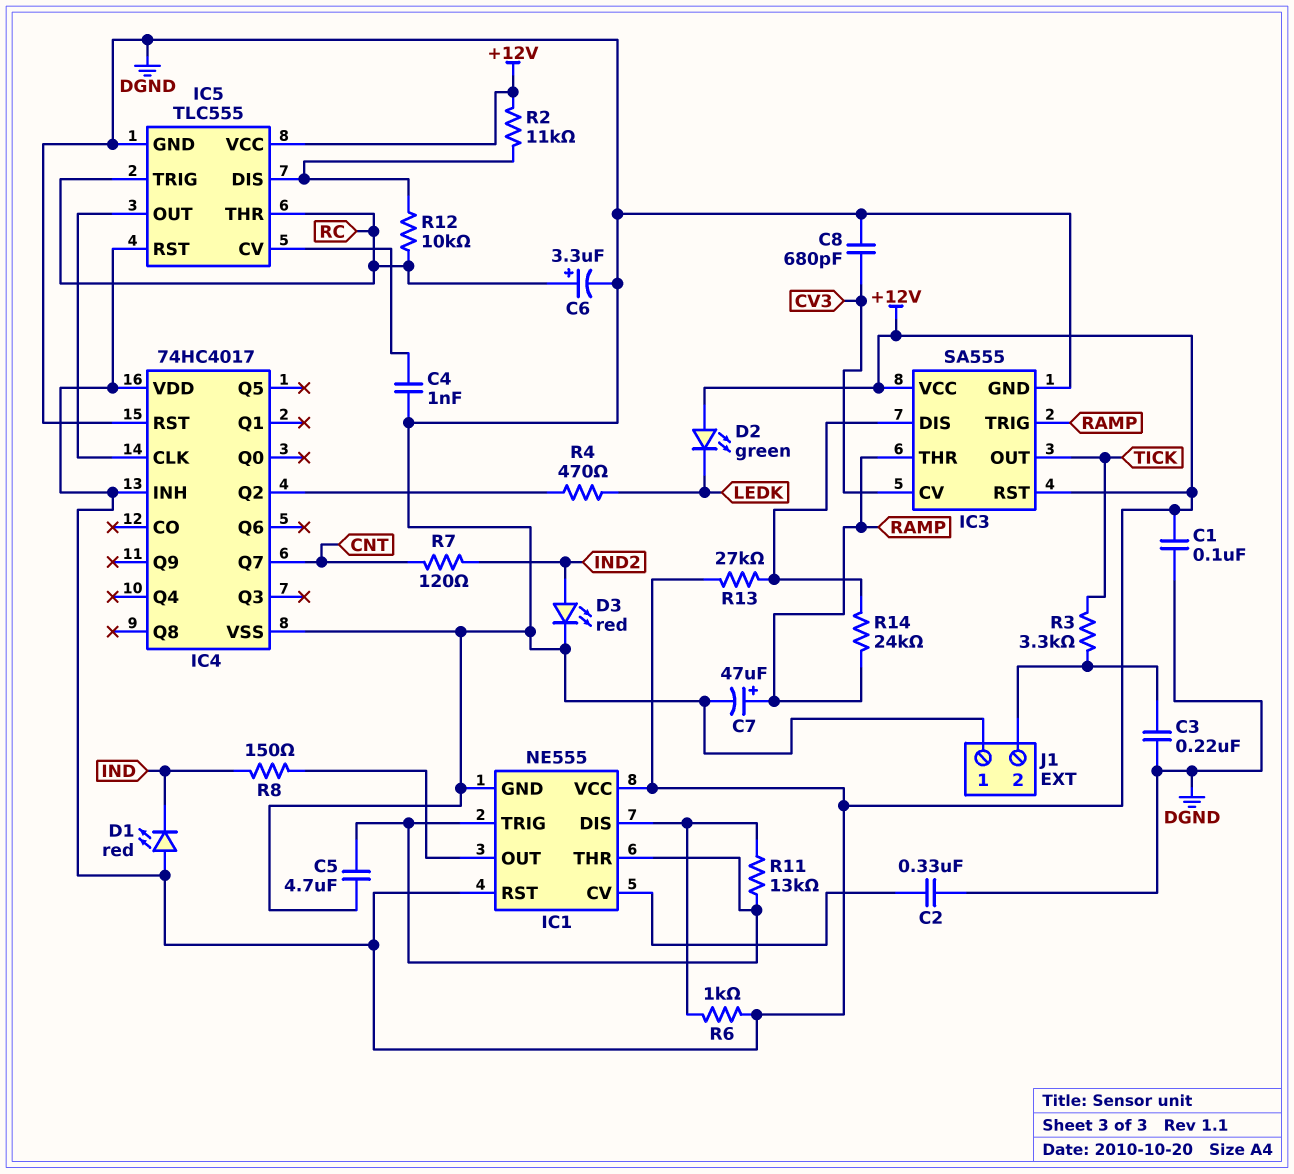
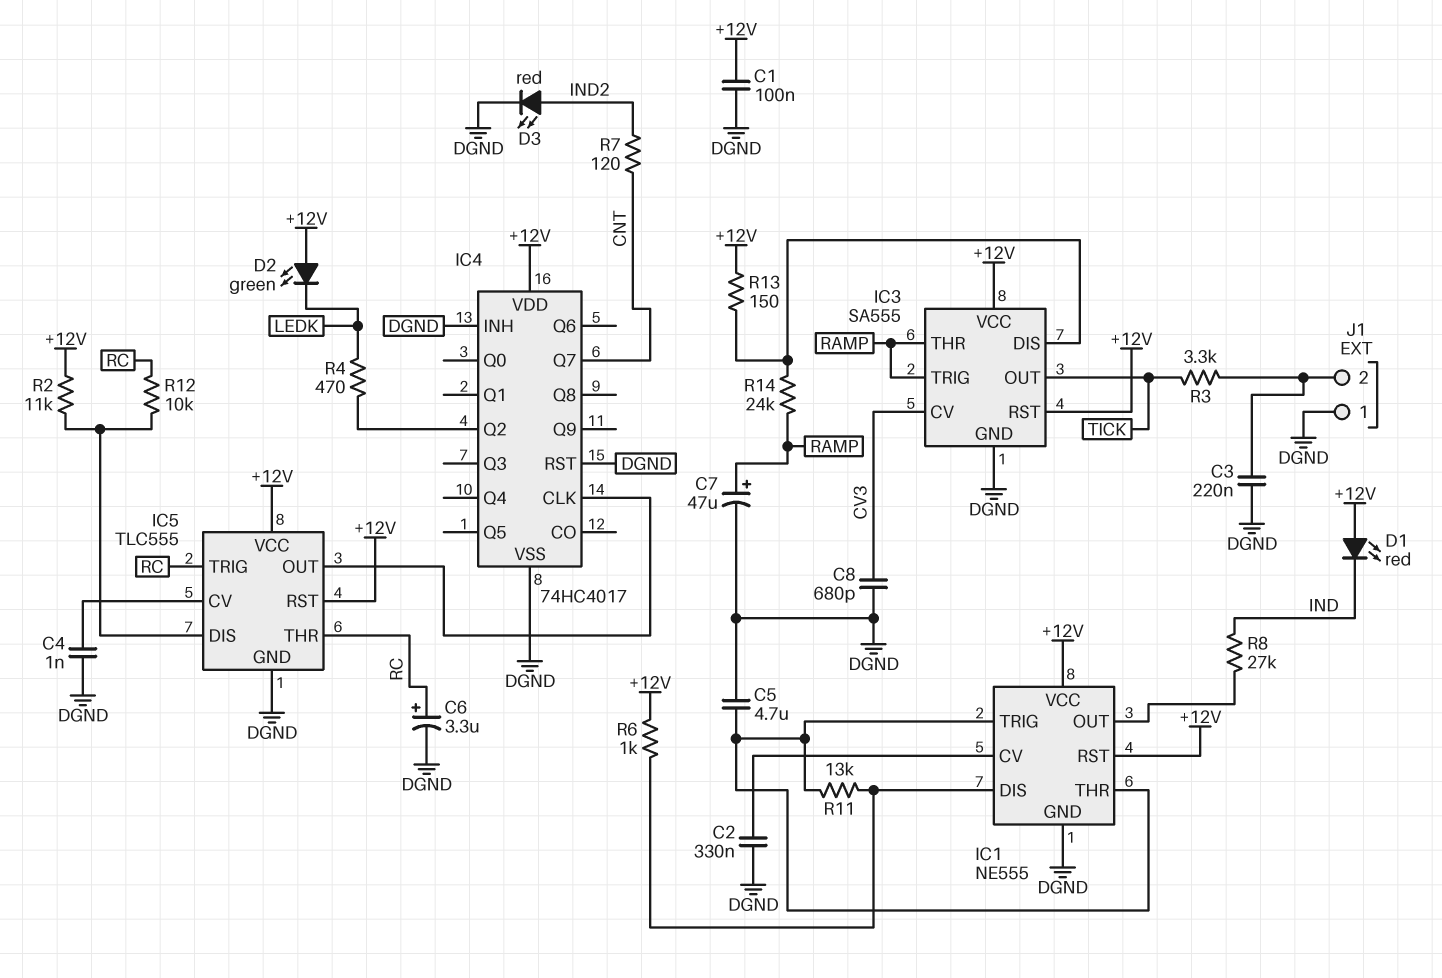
IC4 pin INH: +12V -> DGND
R8: 150 (IC1/OUT, IND) -> 27k (IC1/OUT, IND)
R13: 27k (+12V, IC3/DIS) -> 150 (+12V, IC3/DIS)

